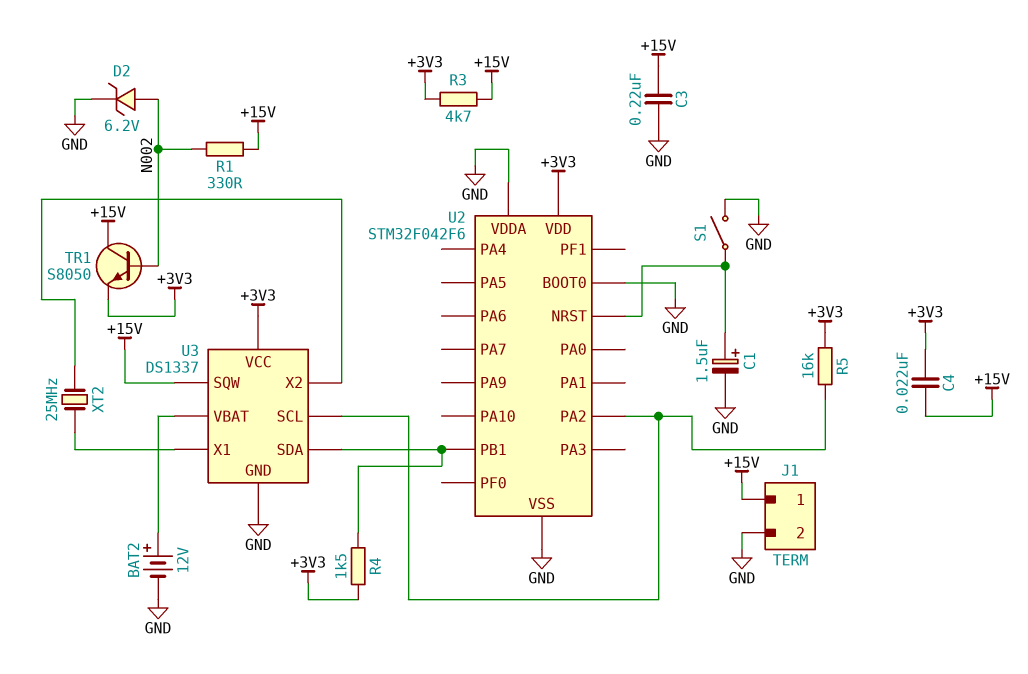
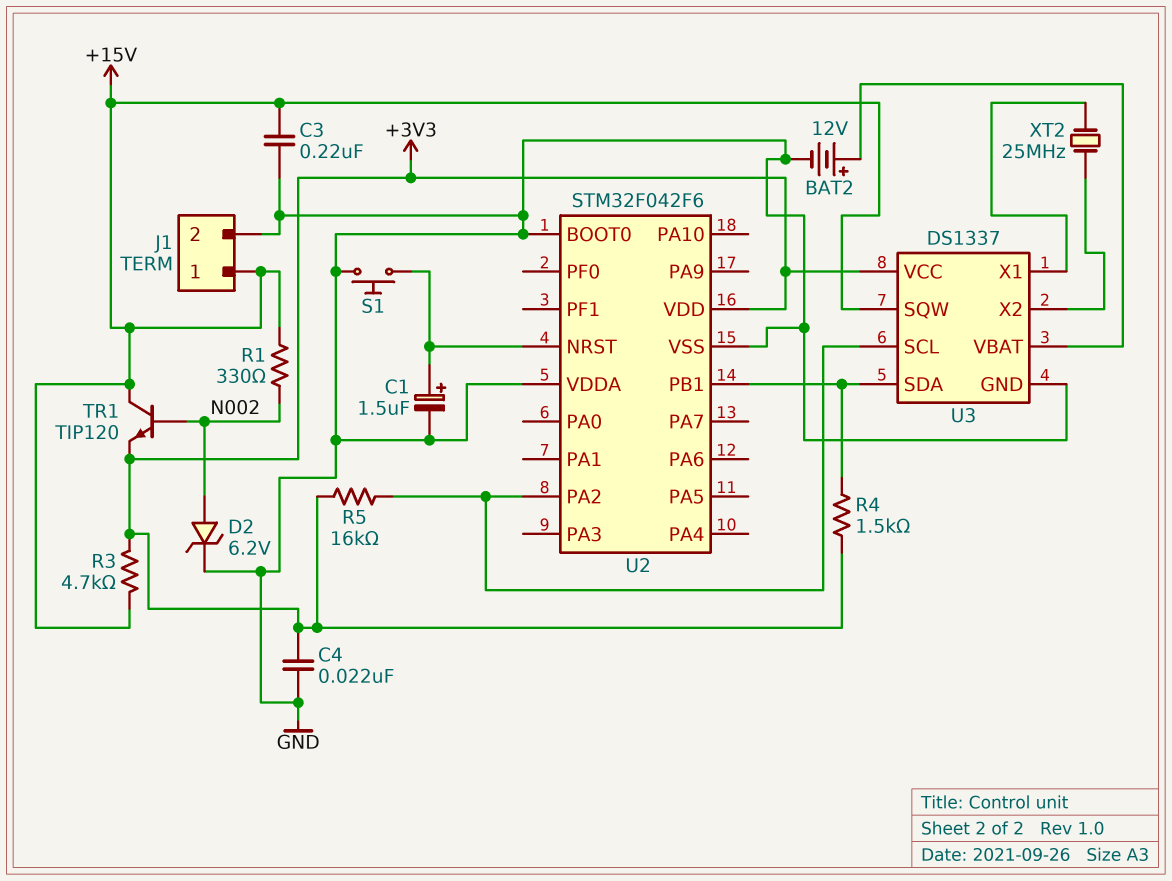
C4: 22nF (+3V3, +15V) -> 22nF (+3V3, GND)
S1: switch (GND, U2/NRST) -> button (GND, U2/NRST)
TR1: NPN S8050 (B N002, C +15V, E +3V3) -> NPN TIP120 (B N002, C +15V, E +3V3)

